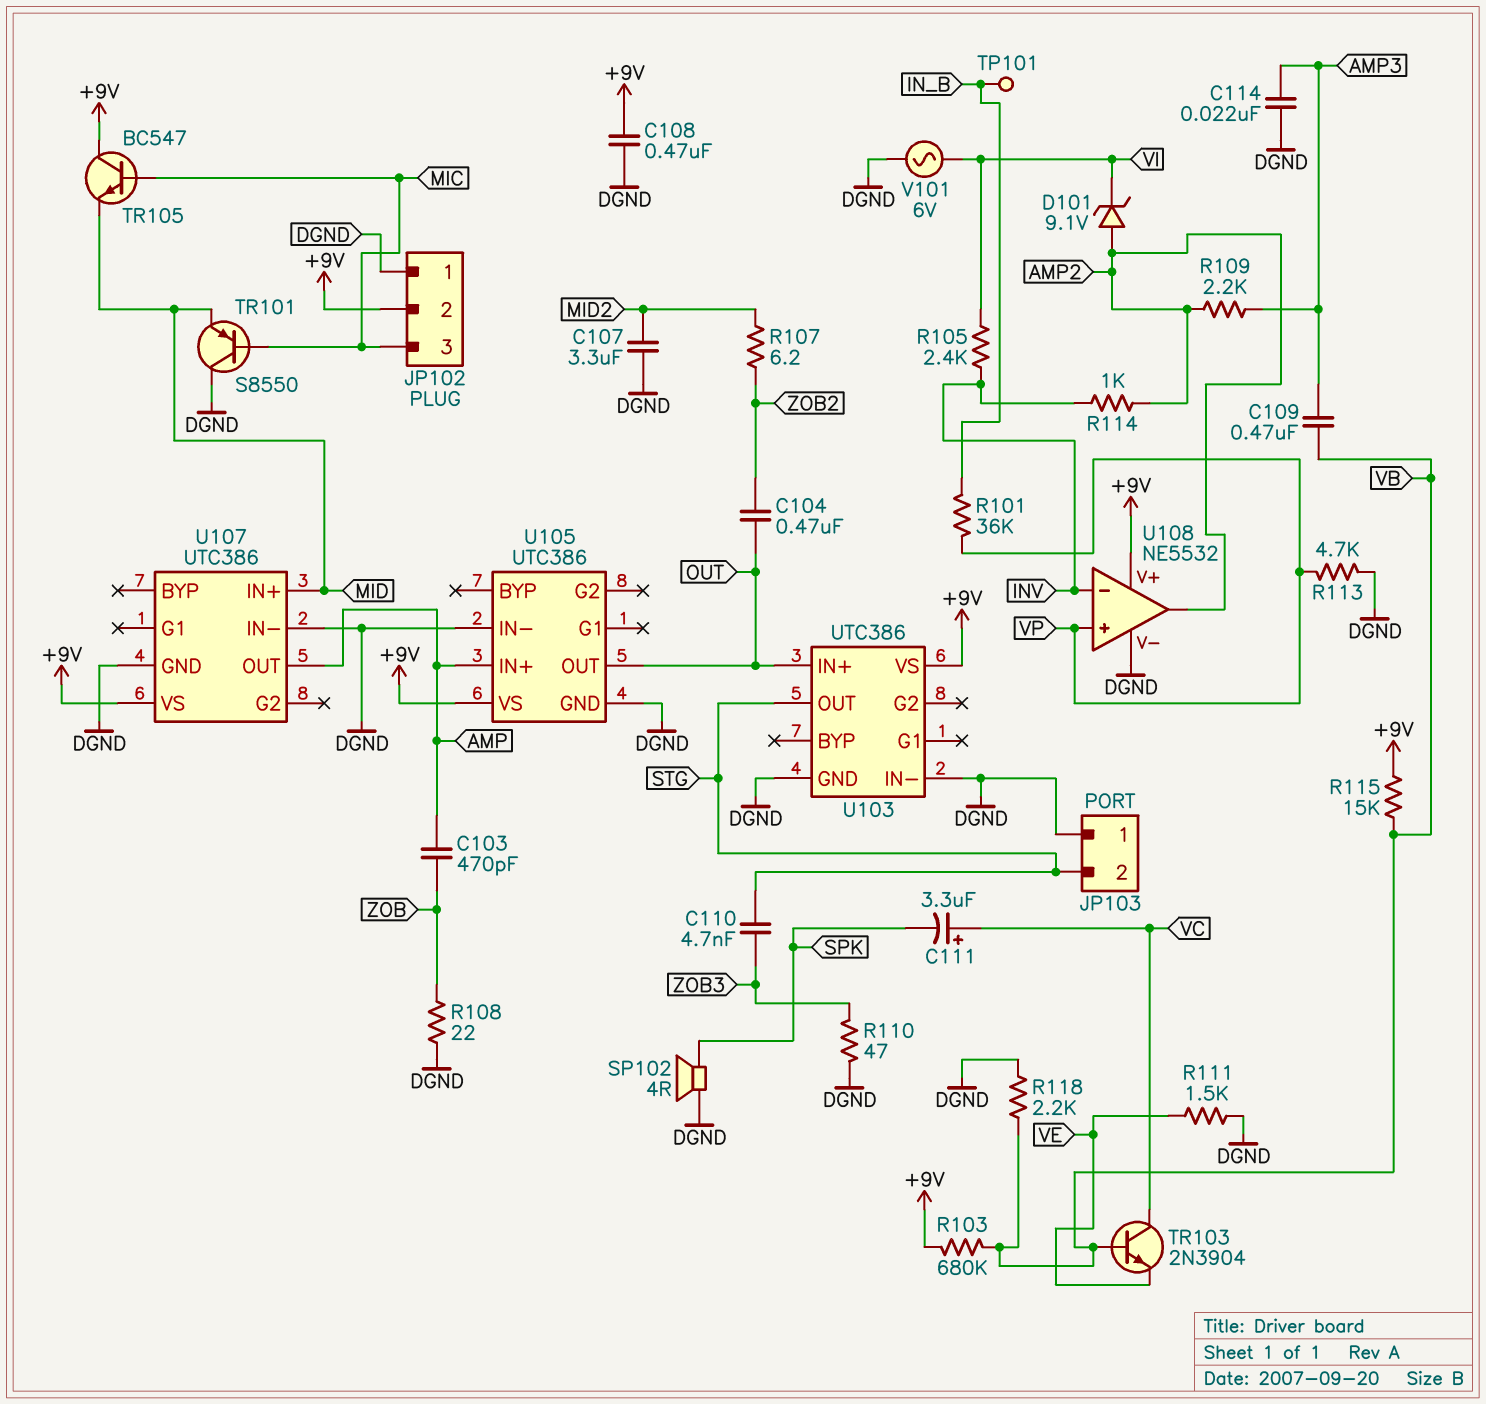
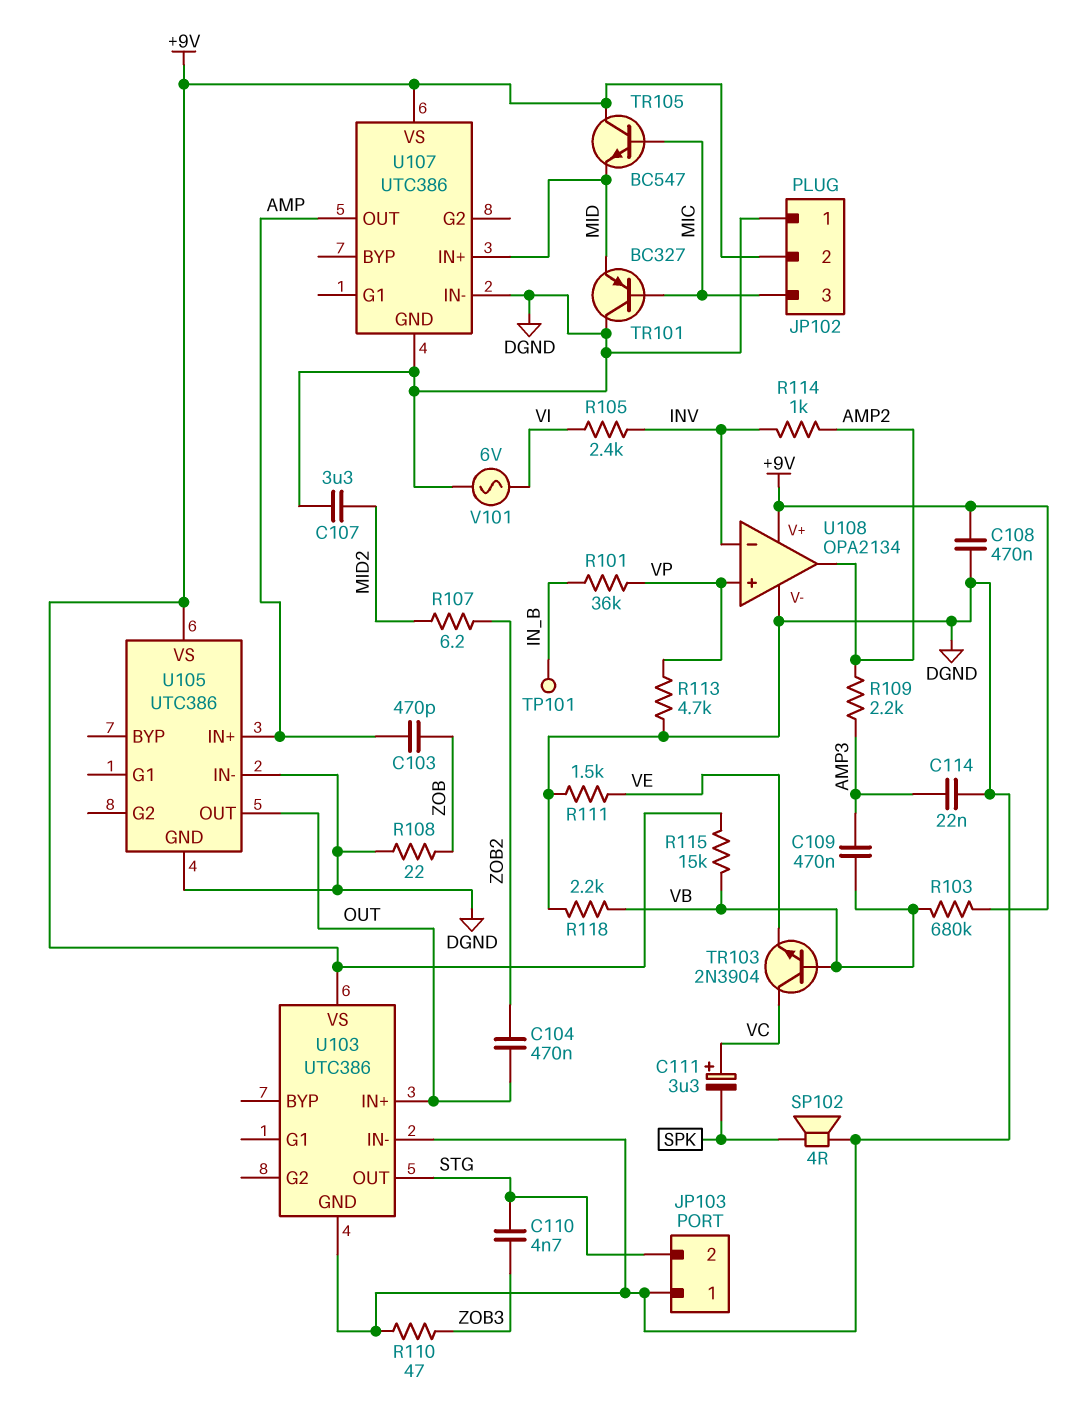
D101: zener 9.1V (A AMP2, K VI) -> none
TR101: PNP S8550 (B MIC, C DGND, E MID) -> PNP BC327 (B MIC, C DGND, E MID)
U108: NE5532 -> OPA2134

